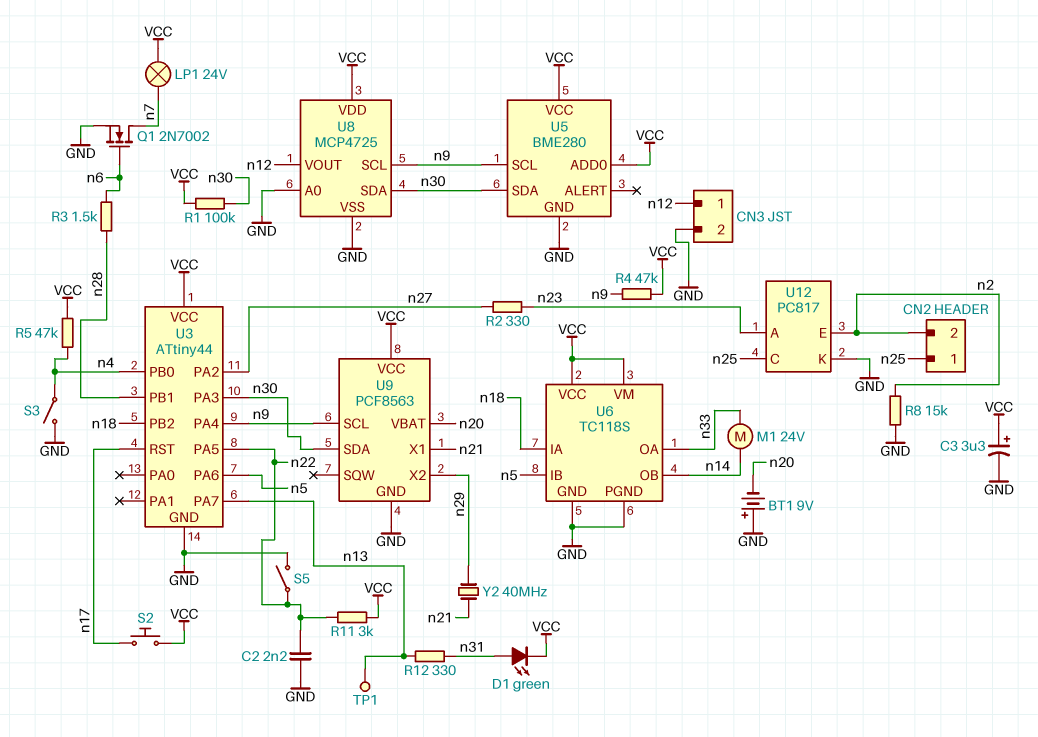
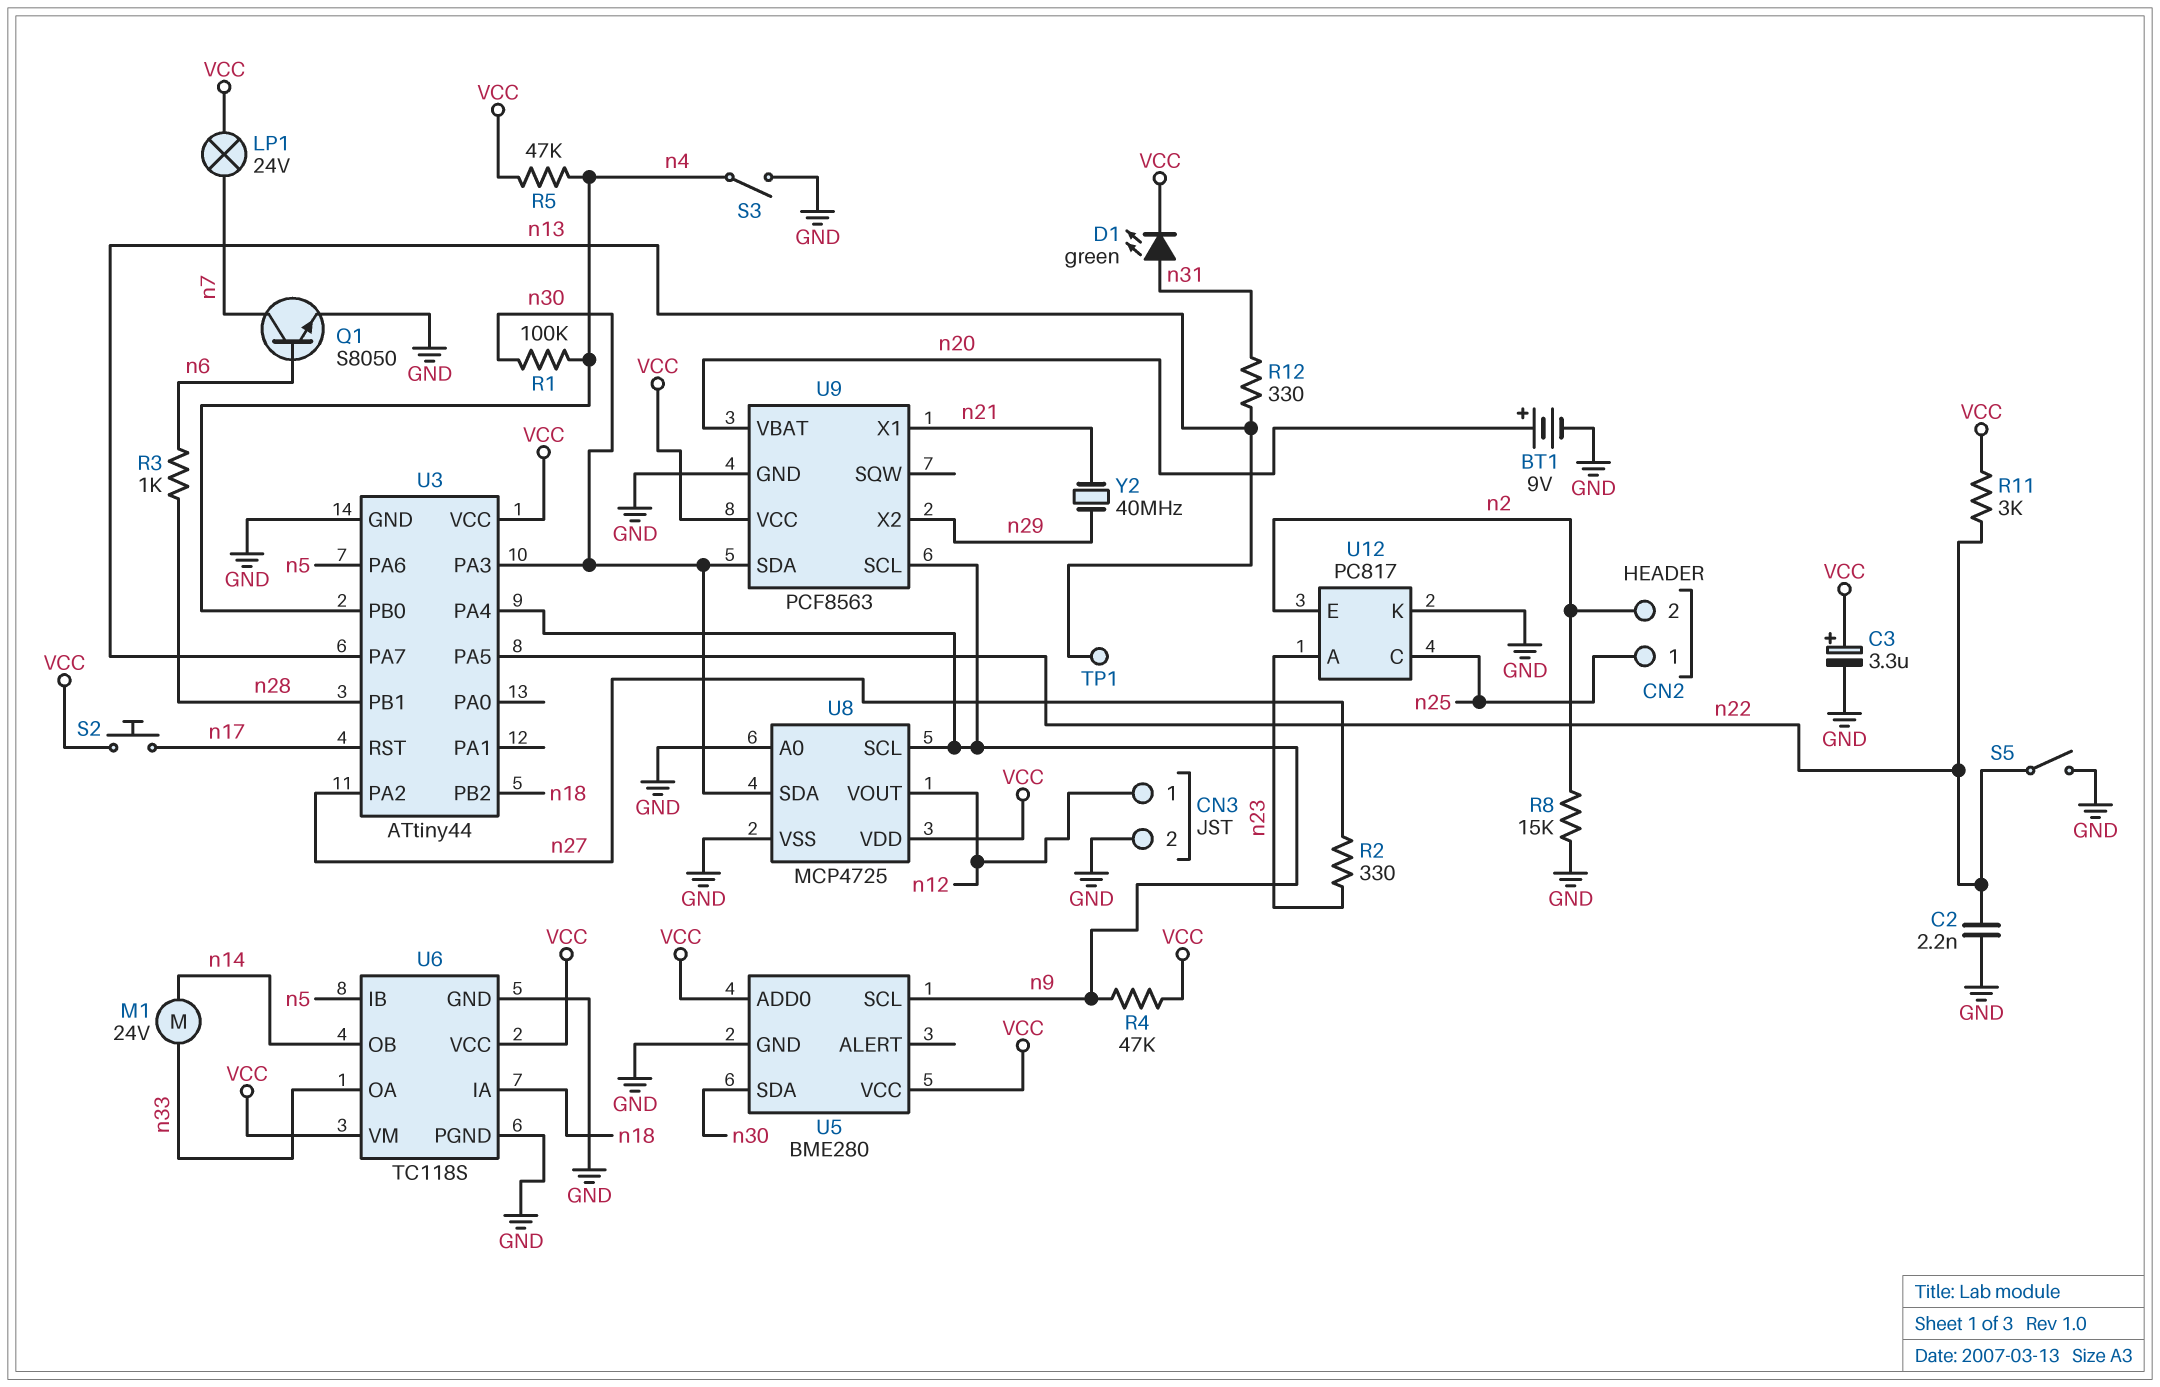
BT1: 9V (plus GND, minus n20) -> 9V (plus n20, minus GND)
Q1: NMOS 2N7002 (G n6, D n7, S GND) -> NPN S8050 (B n6, C n7, E GND)
R1: 100k (VCC, n30) -> 100k (n4, n30)
R3: 1.5k (n6, n28) -> 1k (n6, n28)

